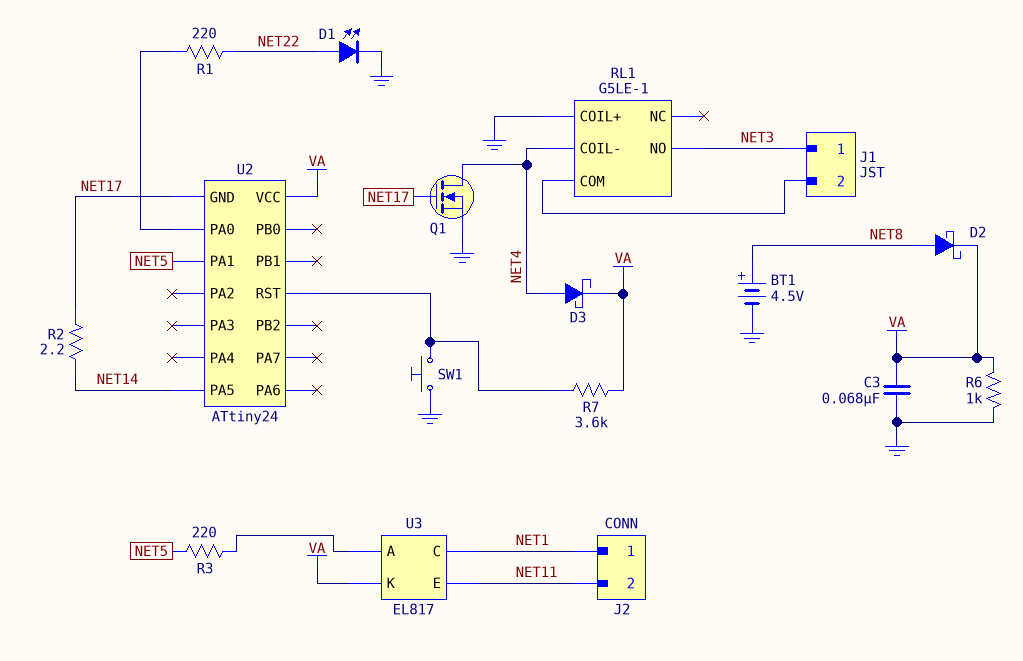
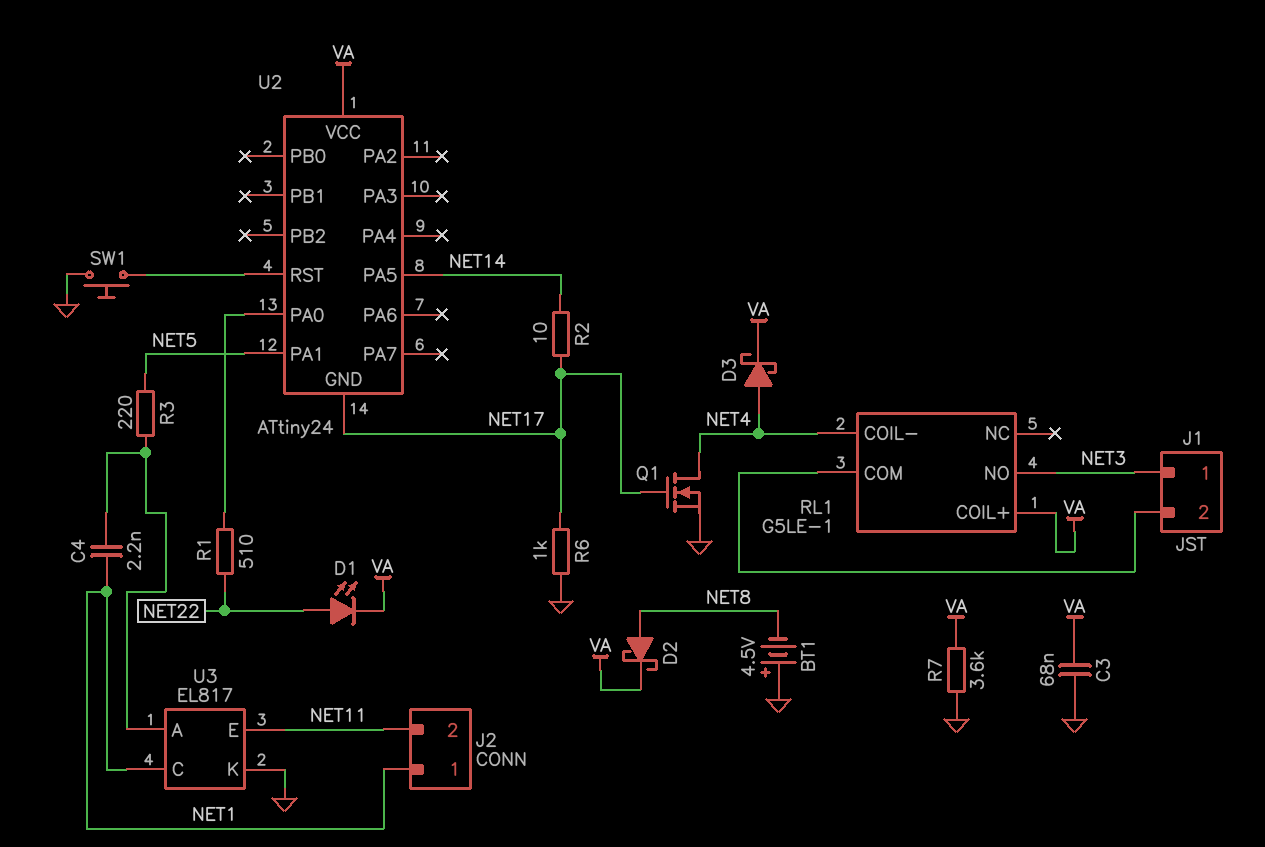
BT1: 4.5V (plus NET8, minus GND) -> 4.5V (plus GND, minus NET8)
C4: none -> 2.2nF (NET1, U3/A)
D1: LED (A NET22, K GND) -> LED (A NET22, K VA)
R1: 220 (NET22, U2/PA0) -> 510 (NET22, U2/PA0)
R2: 2.2 (NET14, NET17) -> 10 (NET14, NET17)
R6: 1k (GND, VA) -> 1k (GND, NET17)
R7: 3.6k (U2/RST, VA) -> 3.6k (GND, VA)
RL1 pin COIL+: GND -> VA
U3 pin K: VA -> GND

